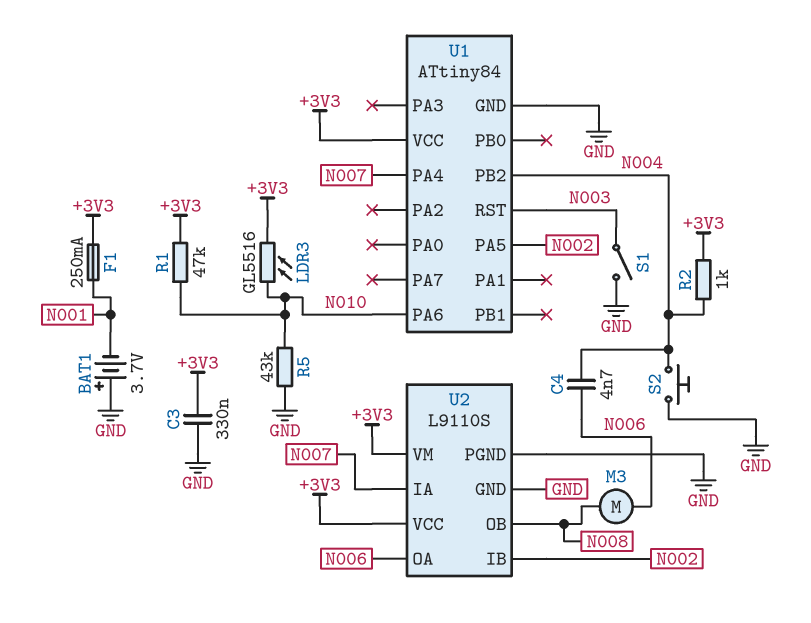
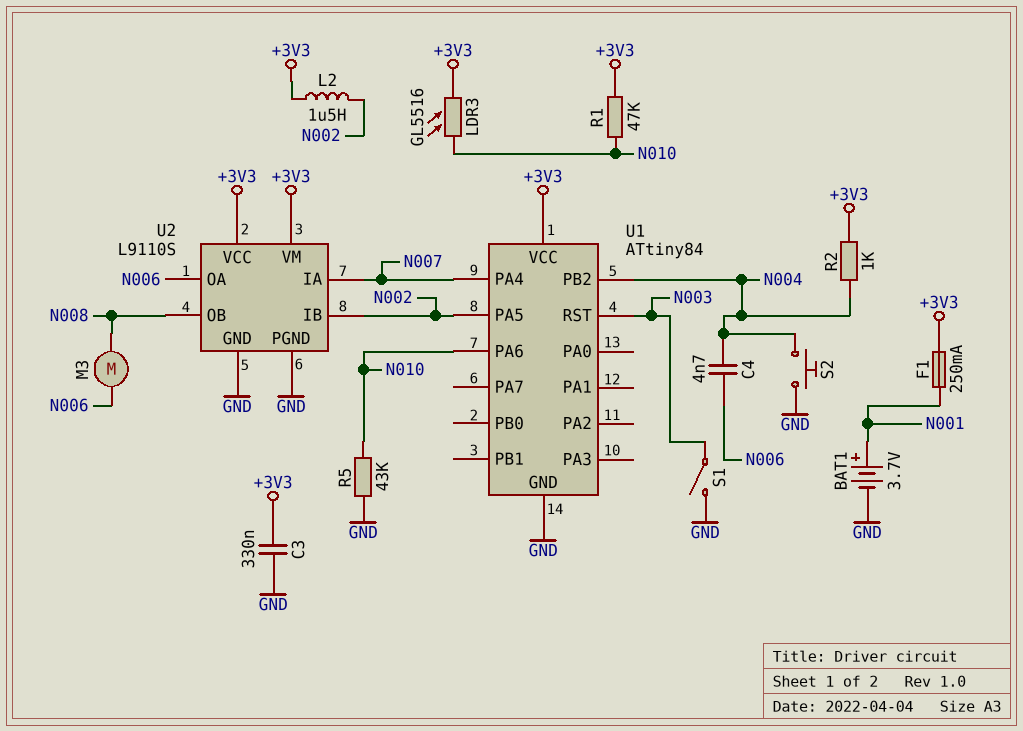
BAT1: 3.7V (plus GND, minus N001) -> 3.7V (plus N001, minus GND)
L2: none -> 1.5uH (+3V3, N002)

